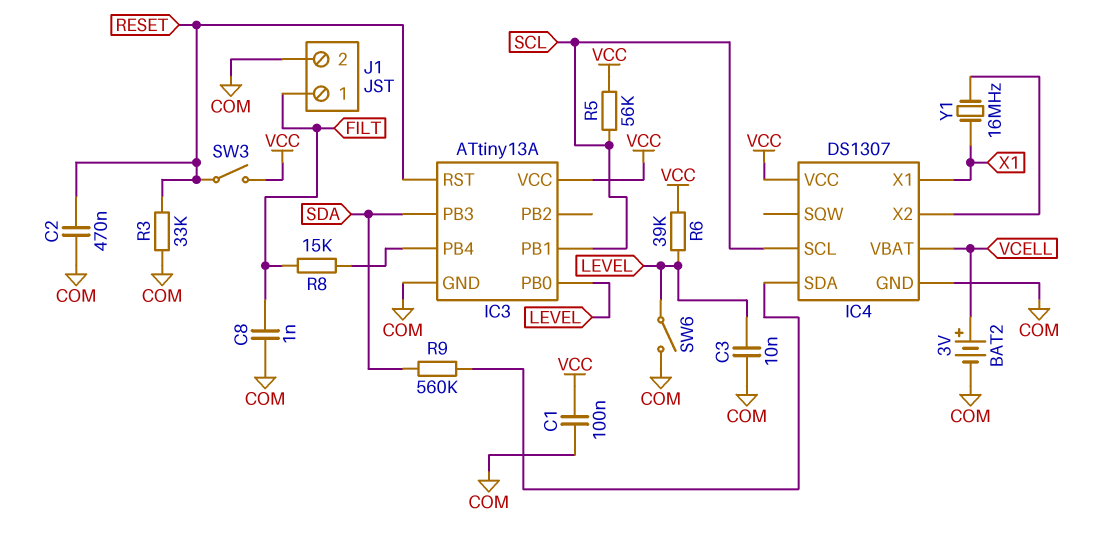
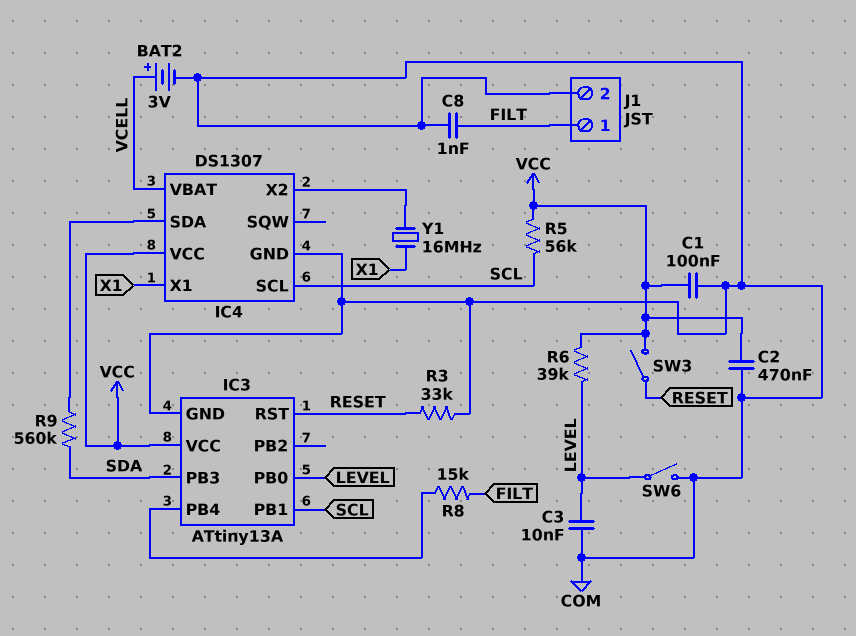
C2: 470nF (COM, RESET) -> 470nF (COM, VCC)

